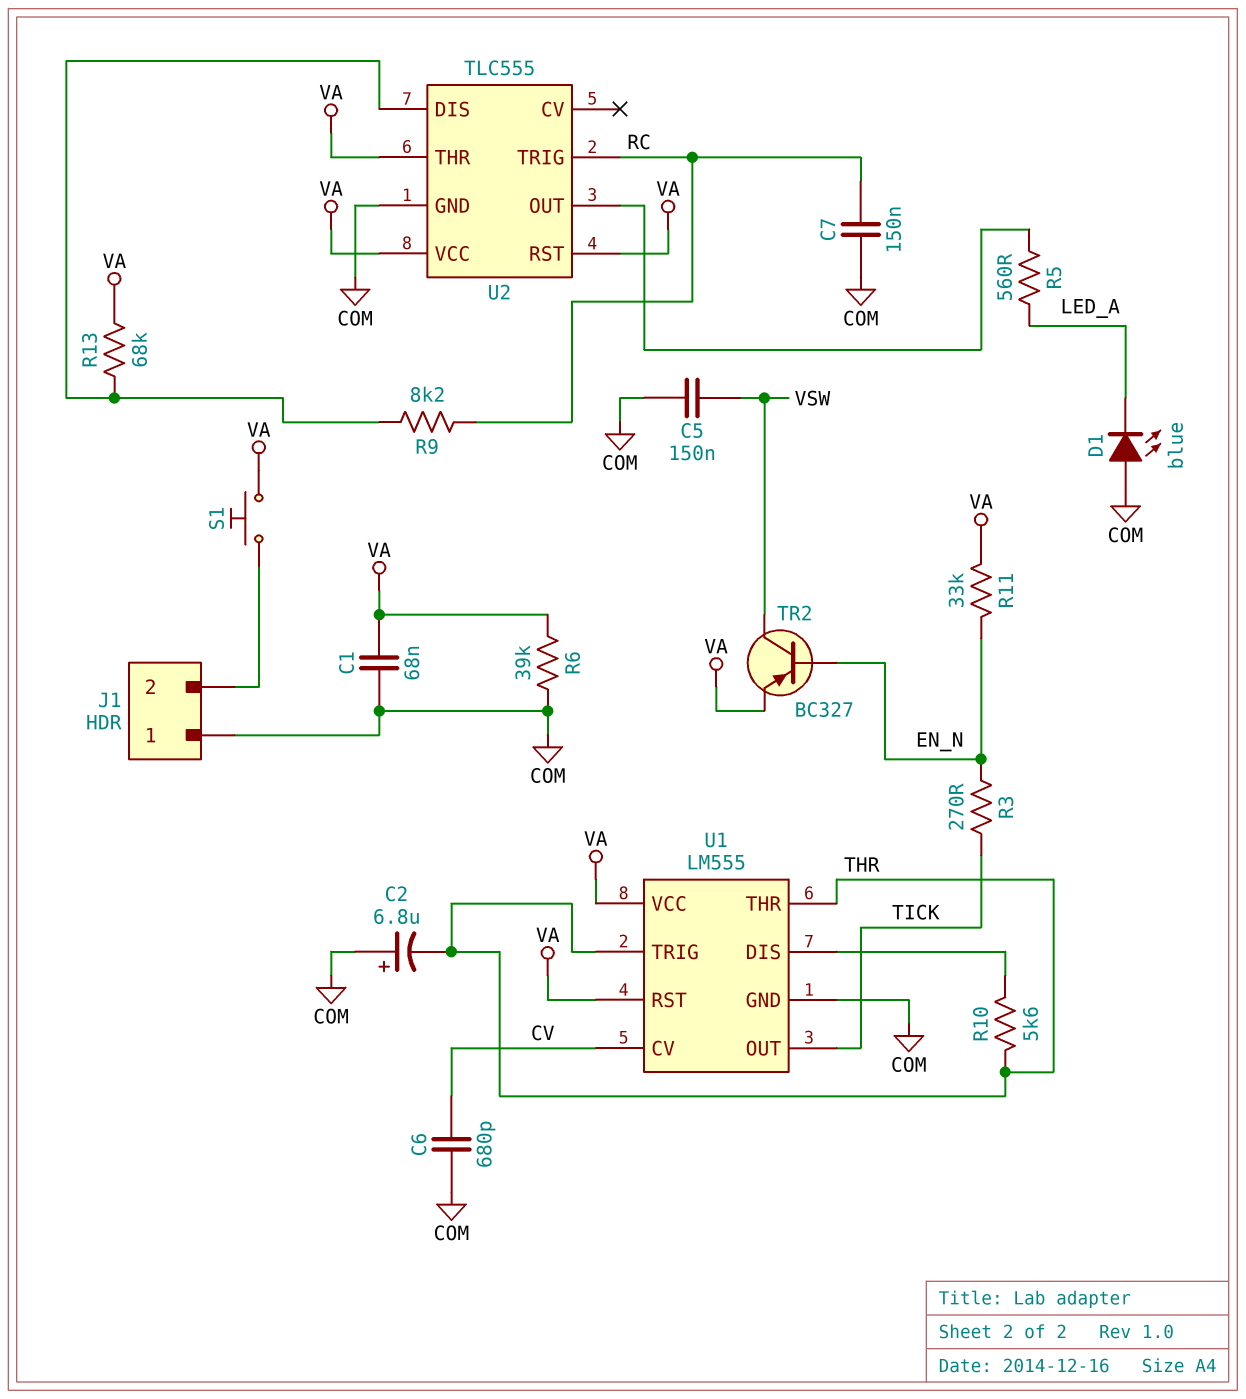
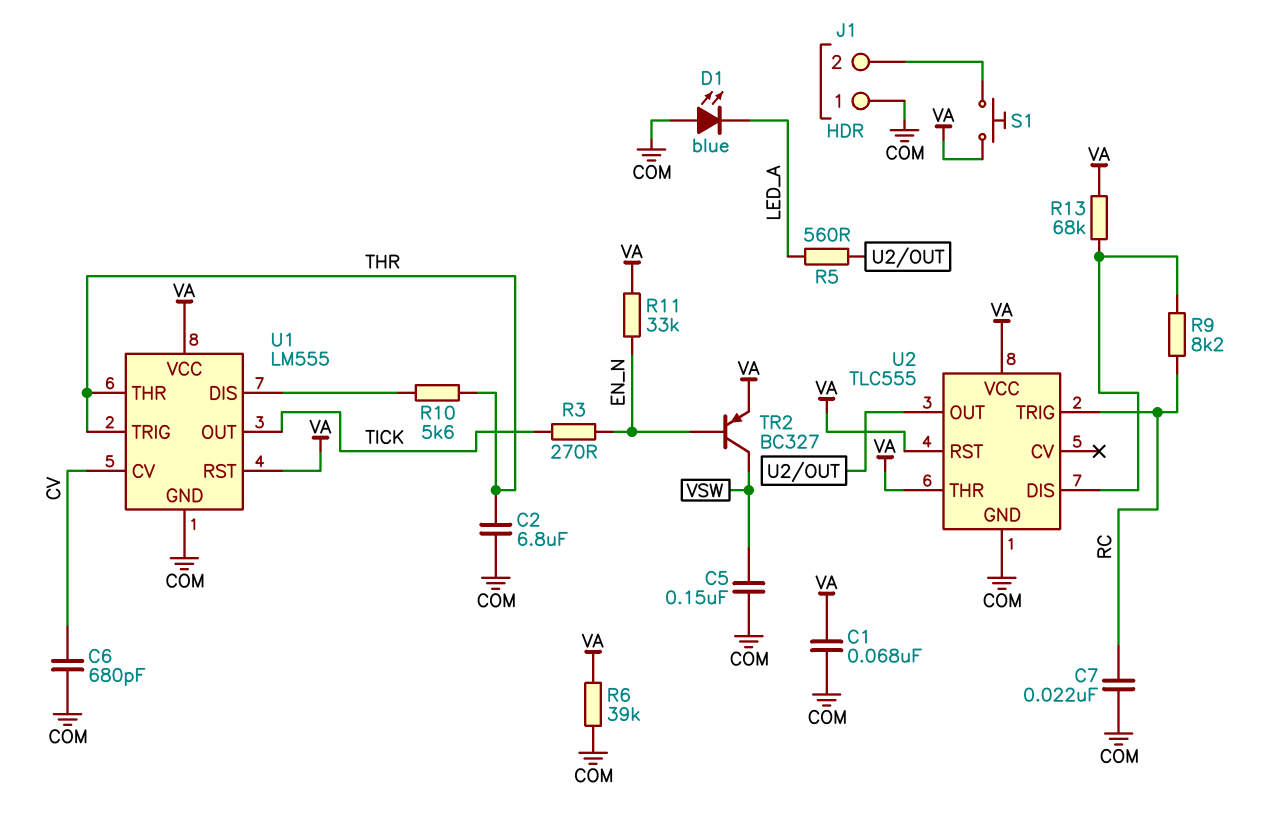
C2: 6.8uF (plus COM, minus THR) -> 6.8uF (COM, THR)
C7: 150nF (COM, RC) -> 22nF (COM, RC)

